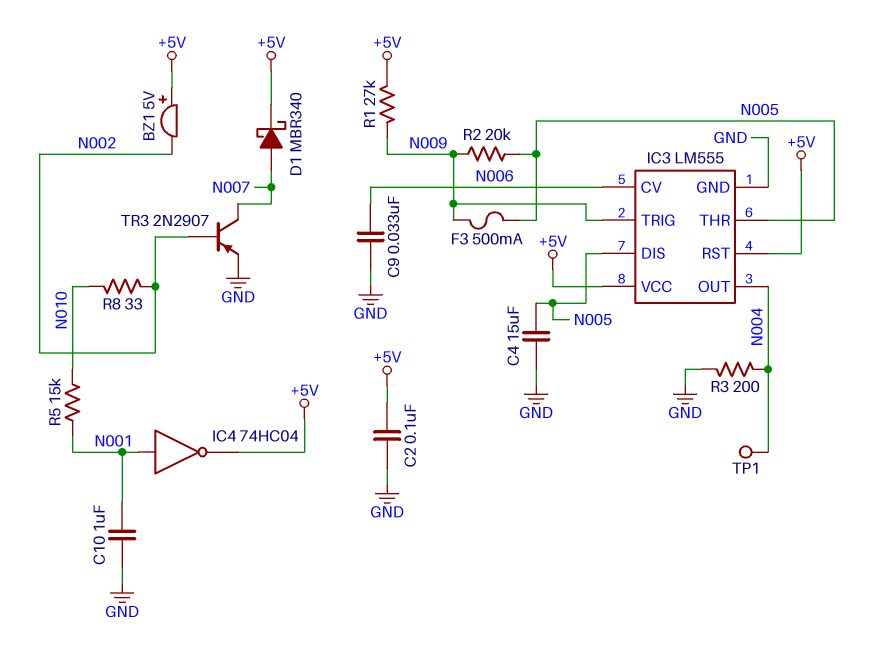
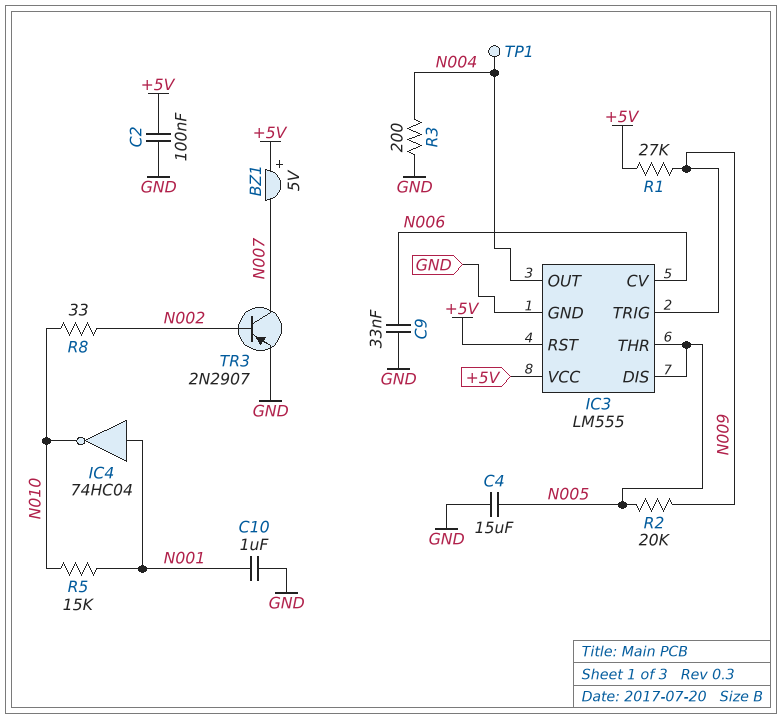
BZ1: buzzer 5V (plus +5V, minus N002) -> buzzer 5V (plus +5V, minus N007)
D1: schottky MBR340 (A N007, K +5V) -> none
F3: 500mA (N005, N009) -> none
IC4: NOT 74HC04 (in N001, out +5V) -> NOT 74HC04 (in N001, out N010)

